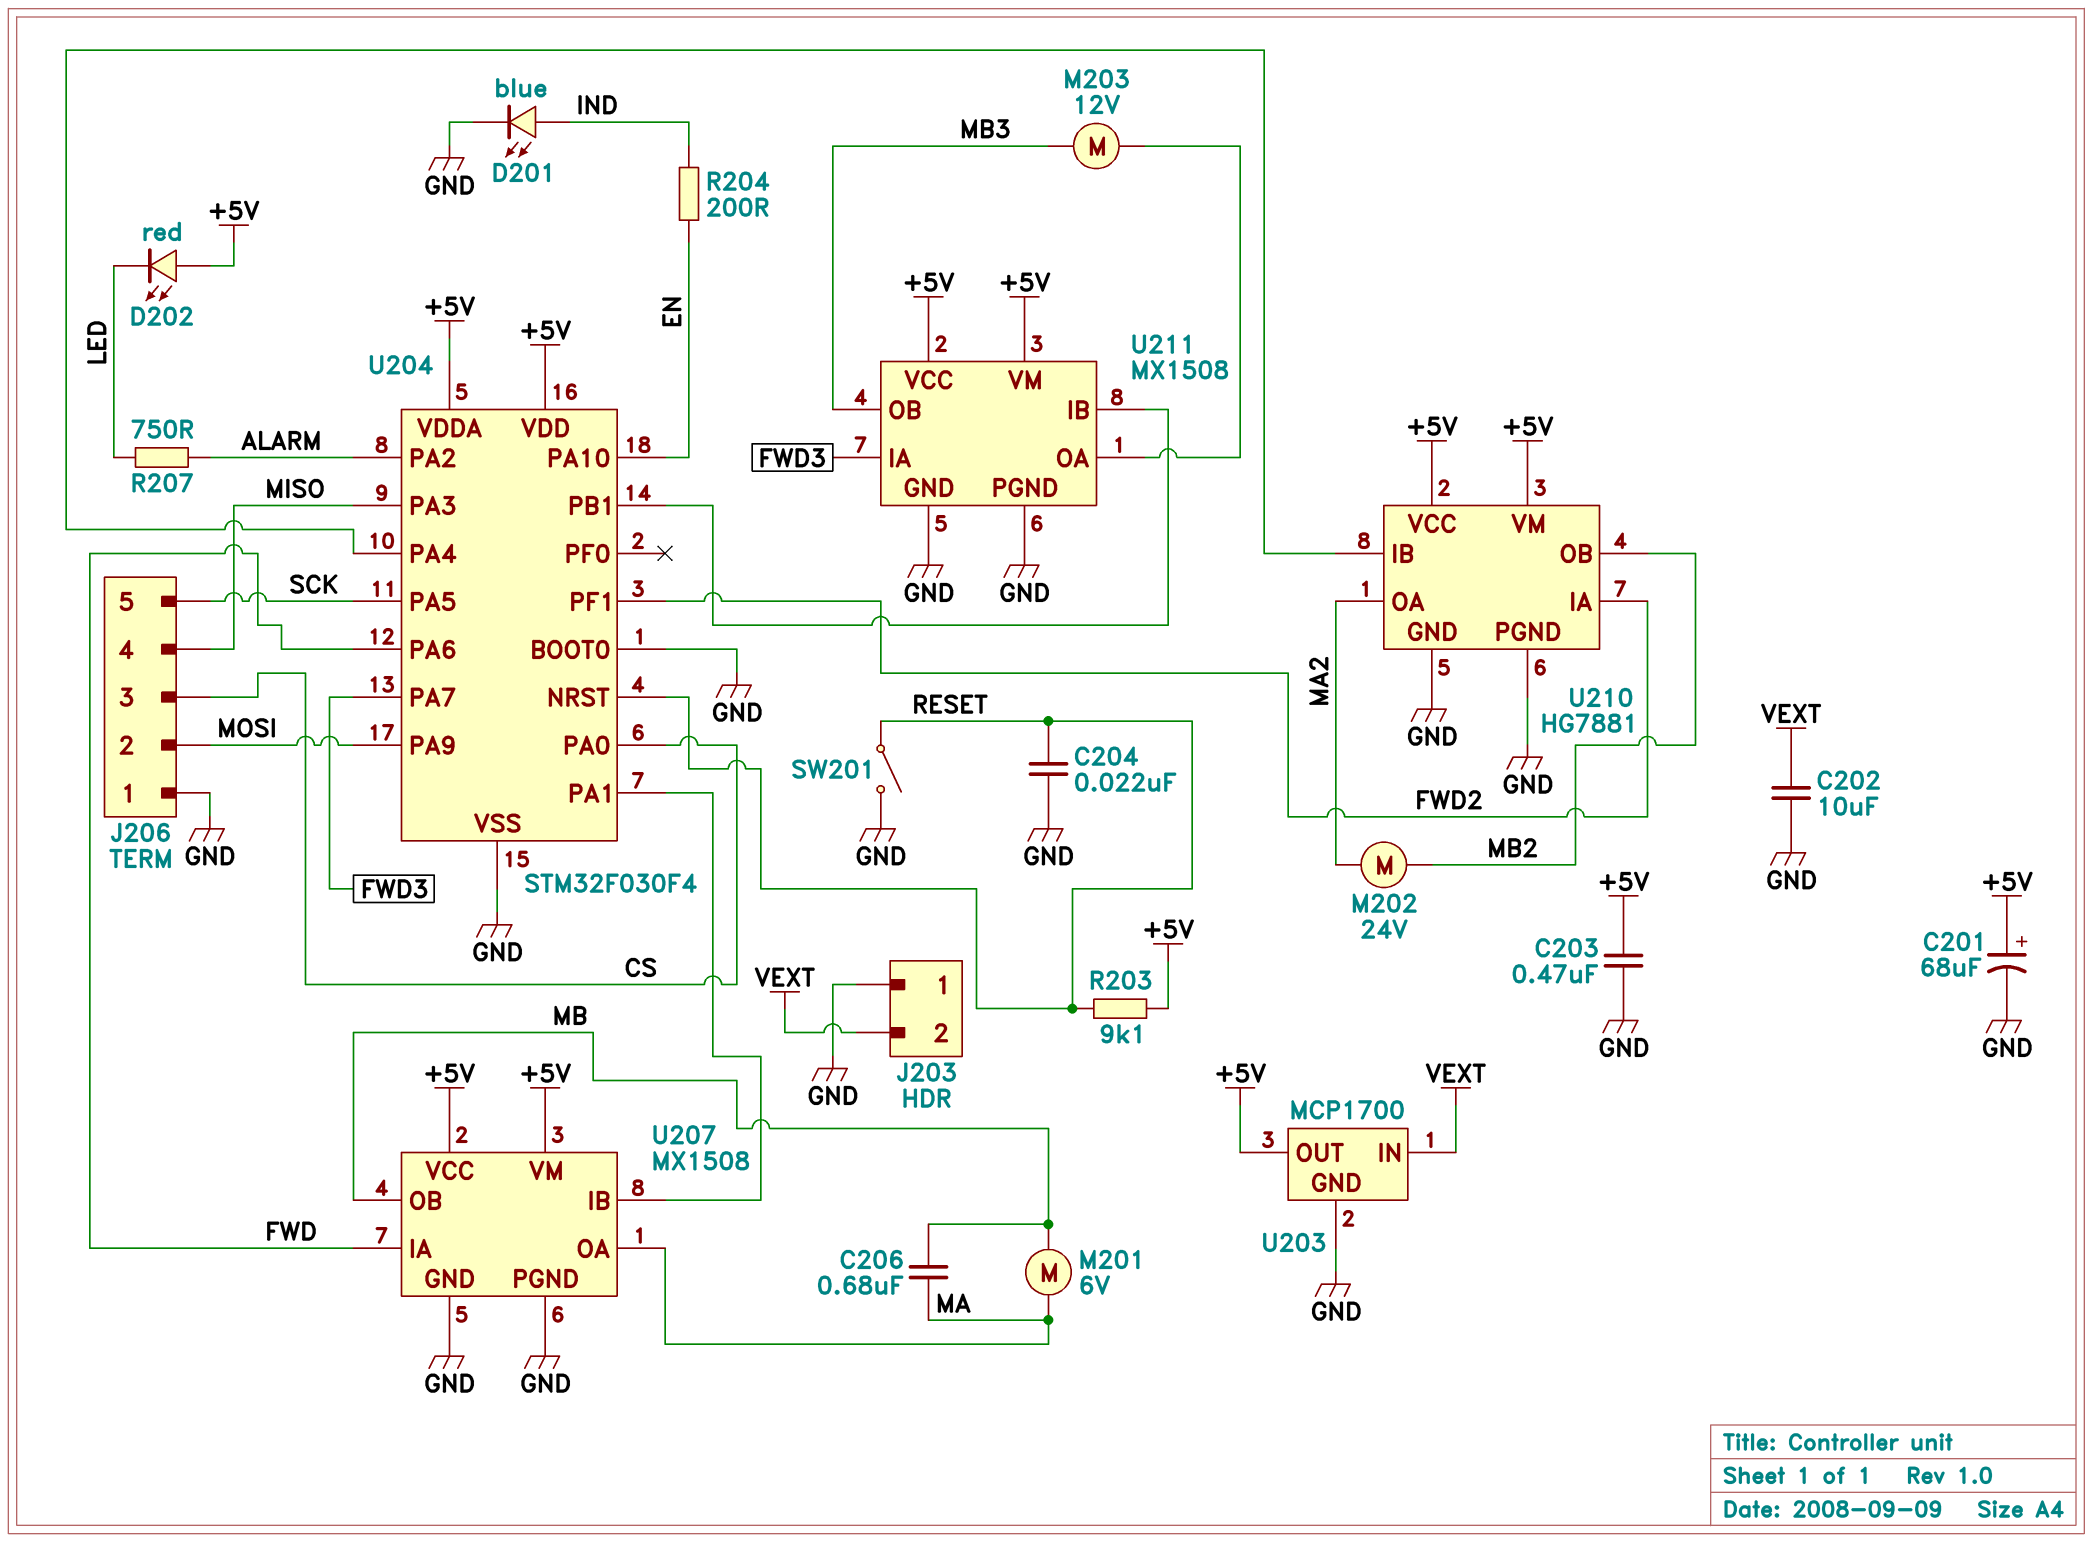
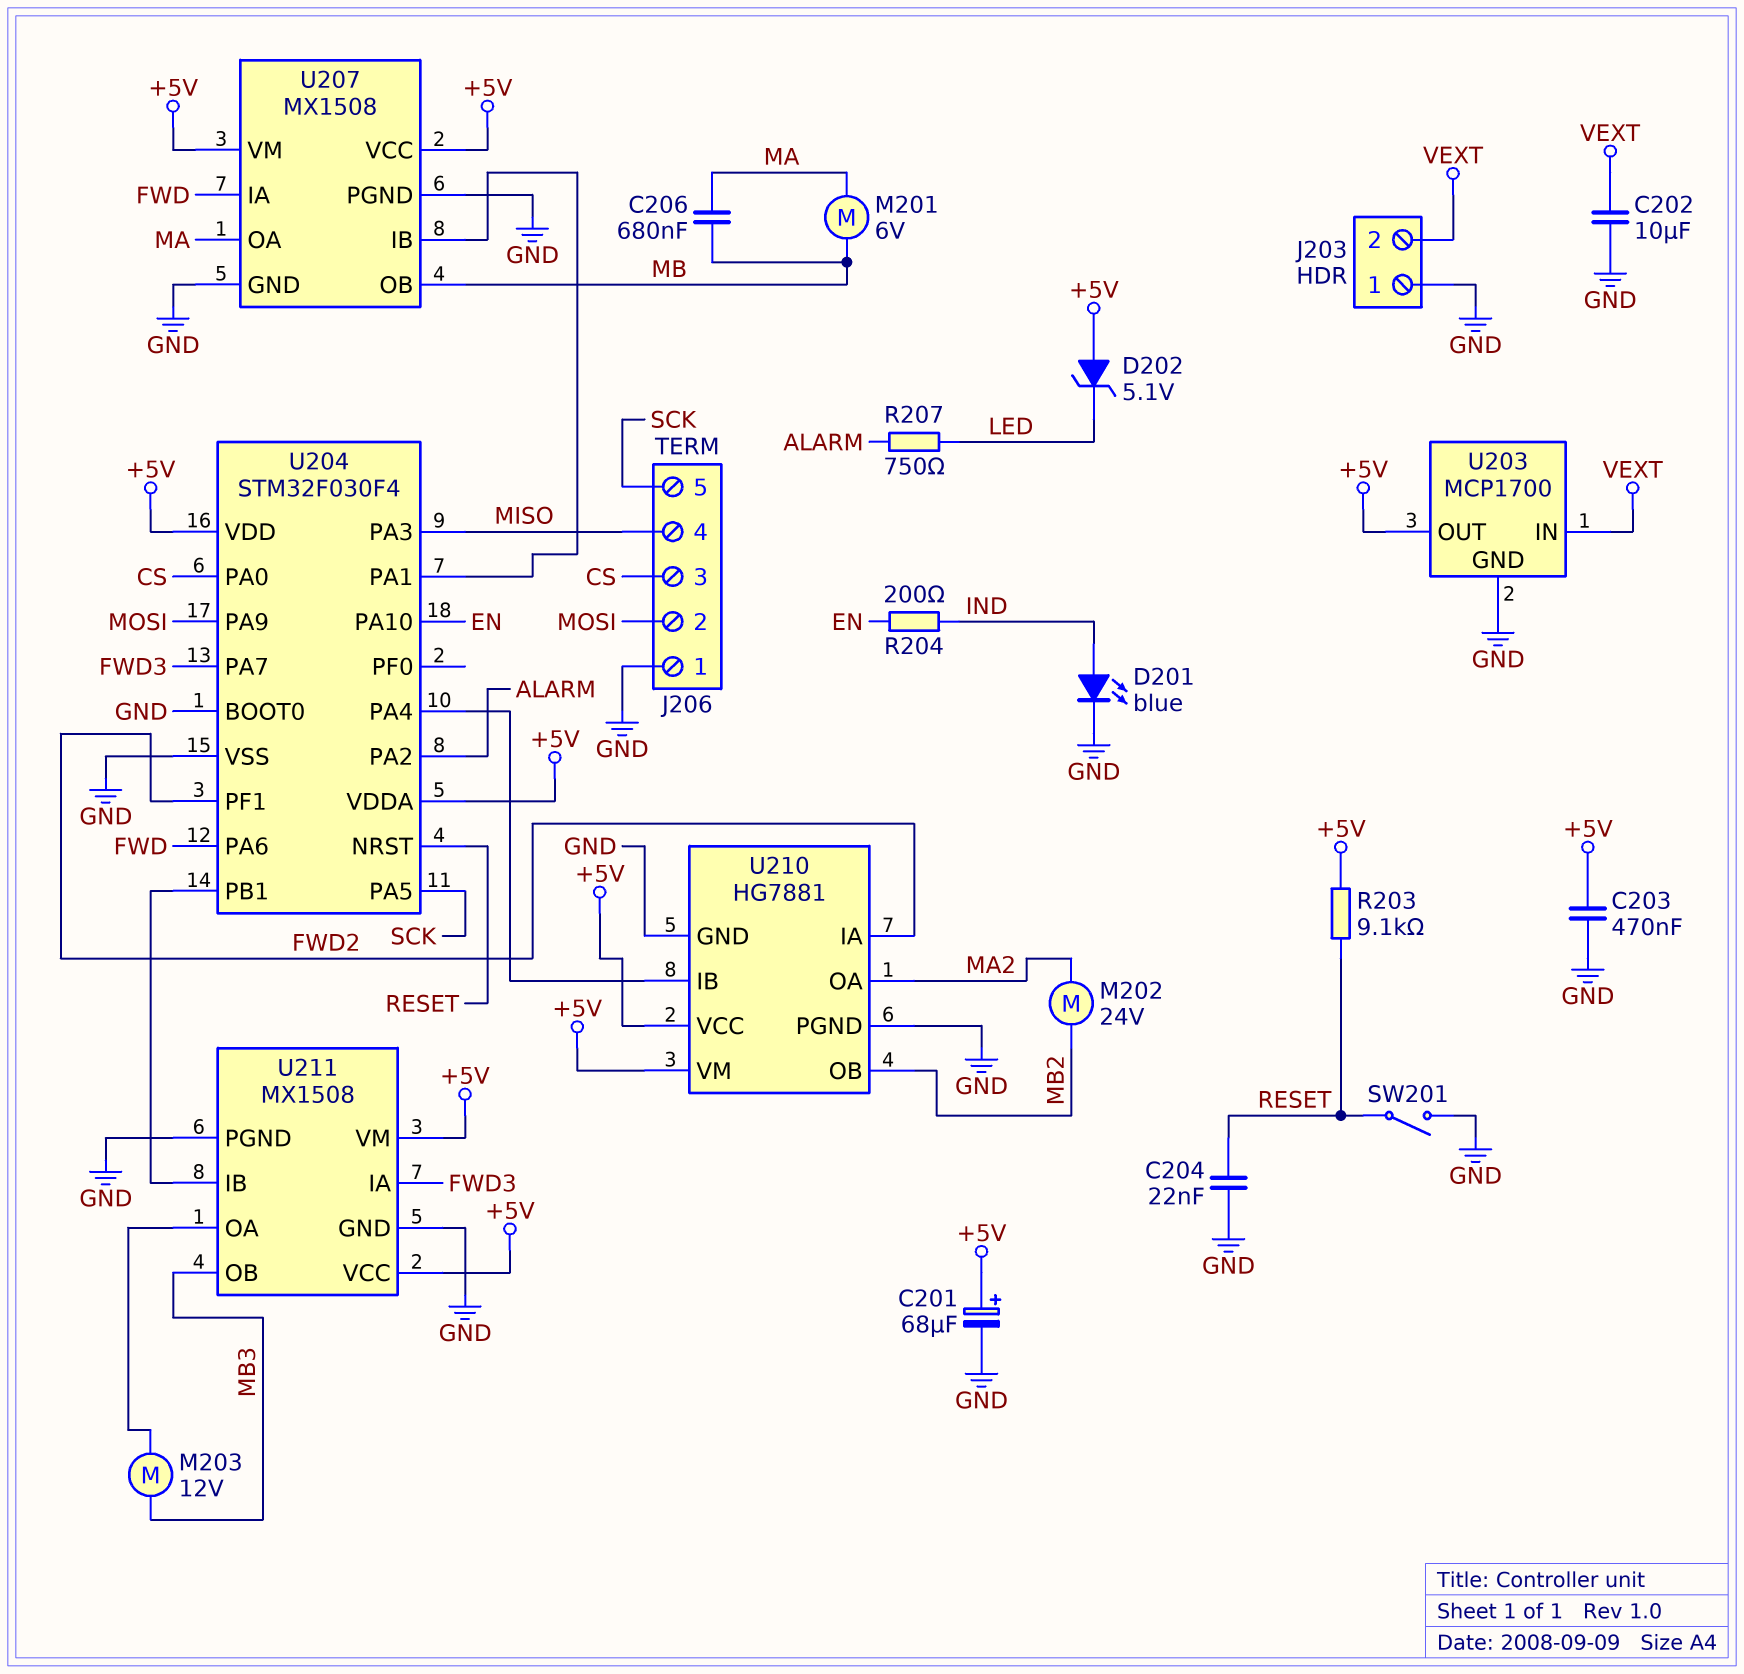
D202: LED red (A +5V, K LED) -> zener 5.1V (A +5V, K LED)

